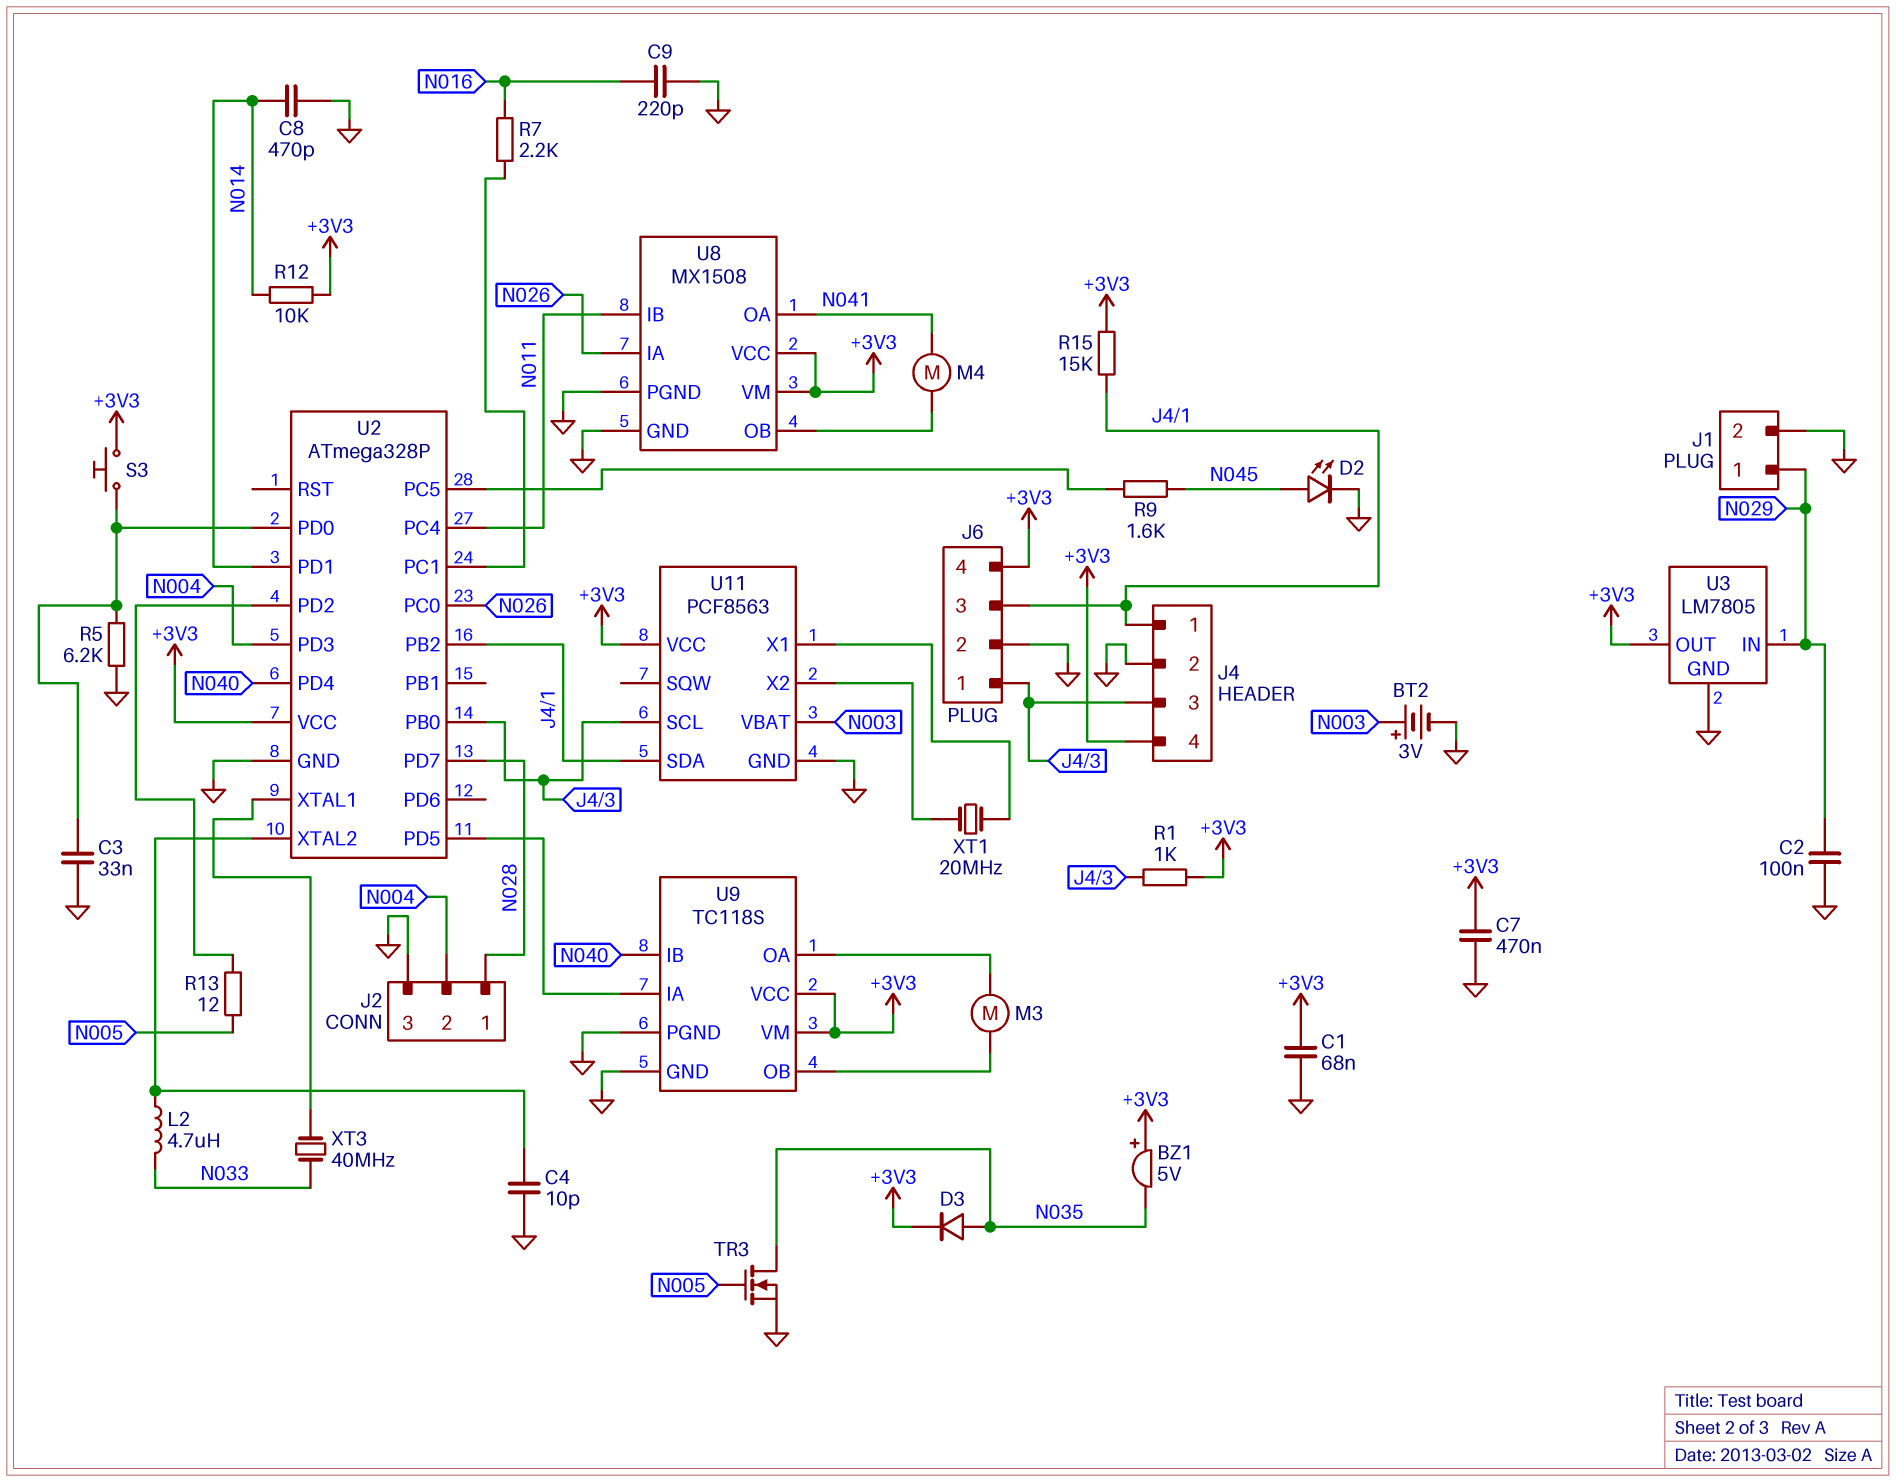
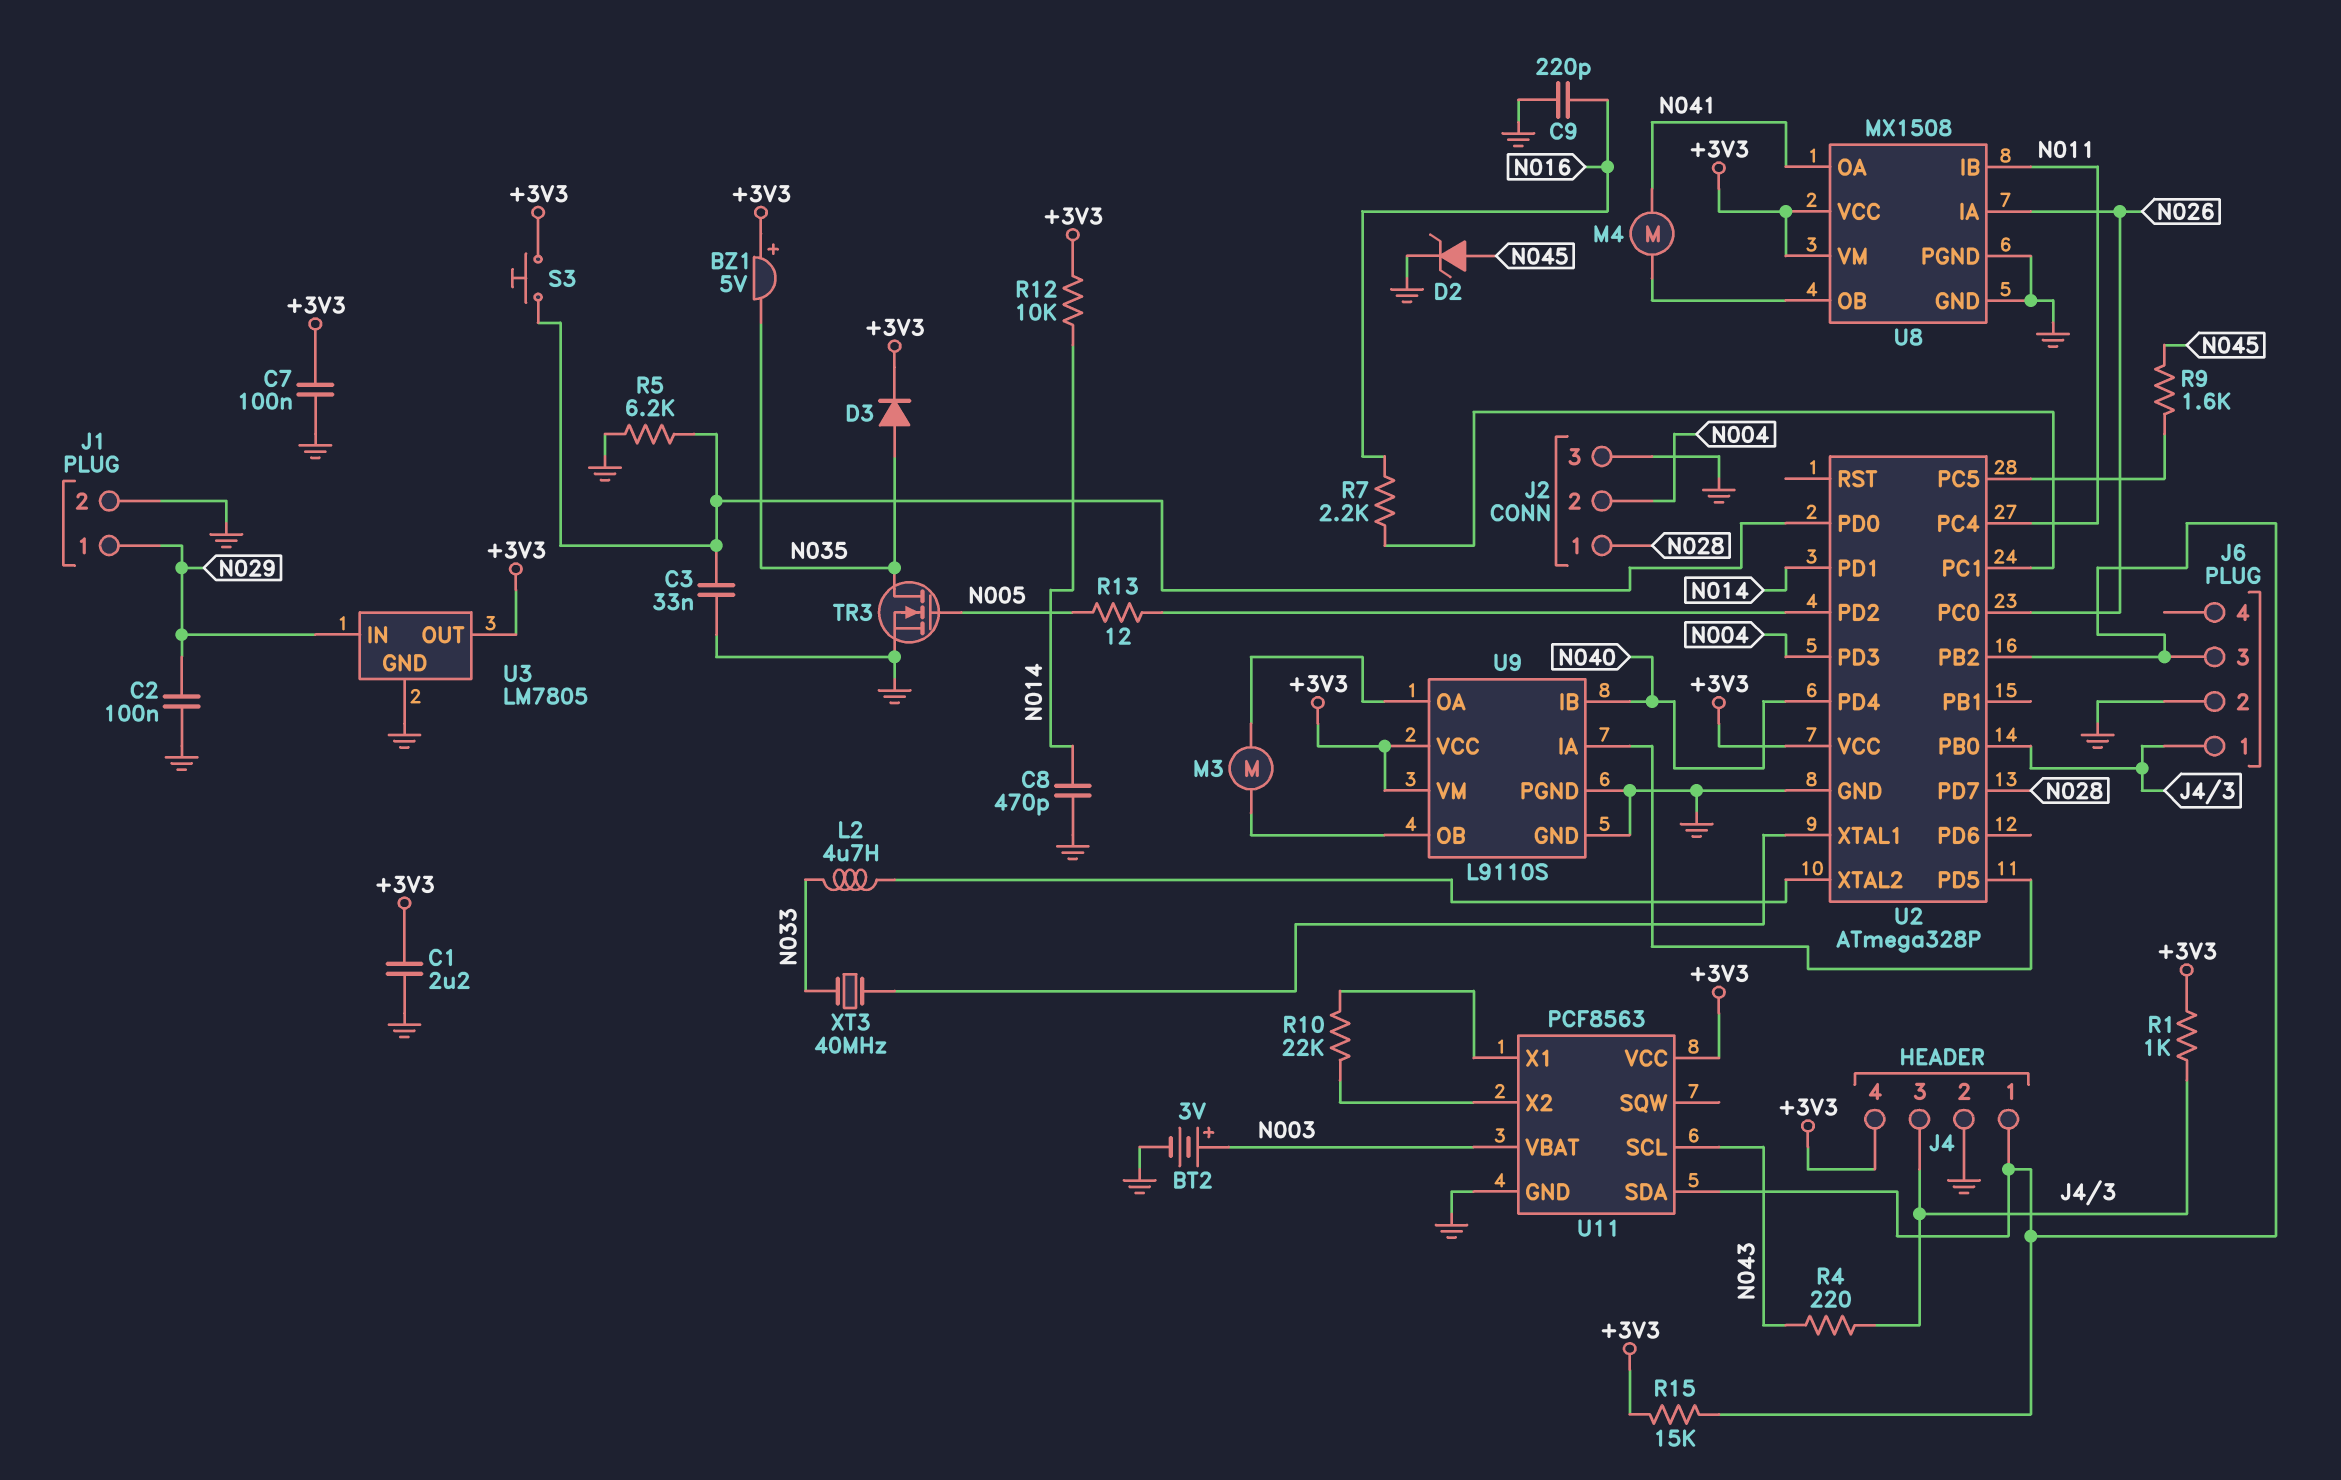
C1: 68nF (+3V3, GND) -> 2.2uF (+3V3, GND)
C4: 10pF (GND, U2/XTAL2) -> none
C7: 470nF (+3V3, GND) -> 100nF (+3V3, GND)
D2: LED (A N045, K GND) -> zener (A N045, K GND)
J6 pin 4: +3V3 -> none
R4: none -> 220 (J4/3, N043)
R10: none -> 22k (U11/X1, U11/X2)
U9: TC118S -> L9110S
U11 pin SCL: J4/3 -> N043
XT1: 20MHz (U11/X1, U11/X2) -> none

